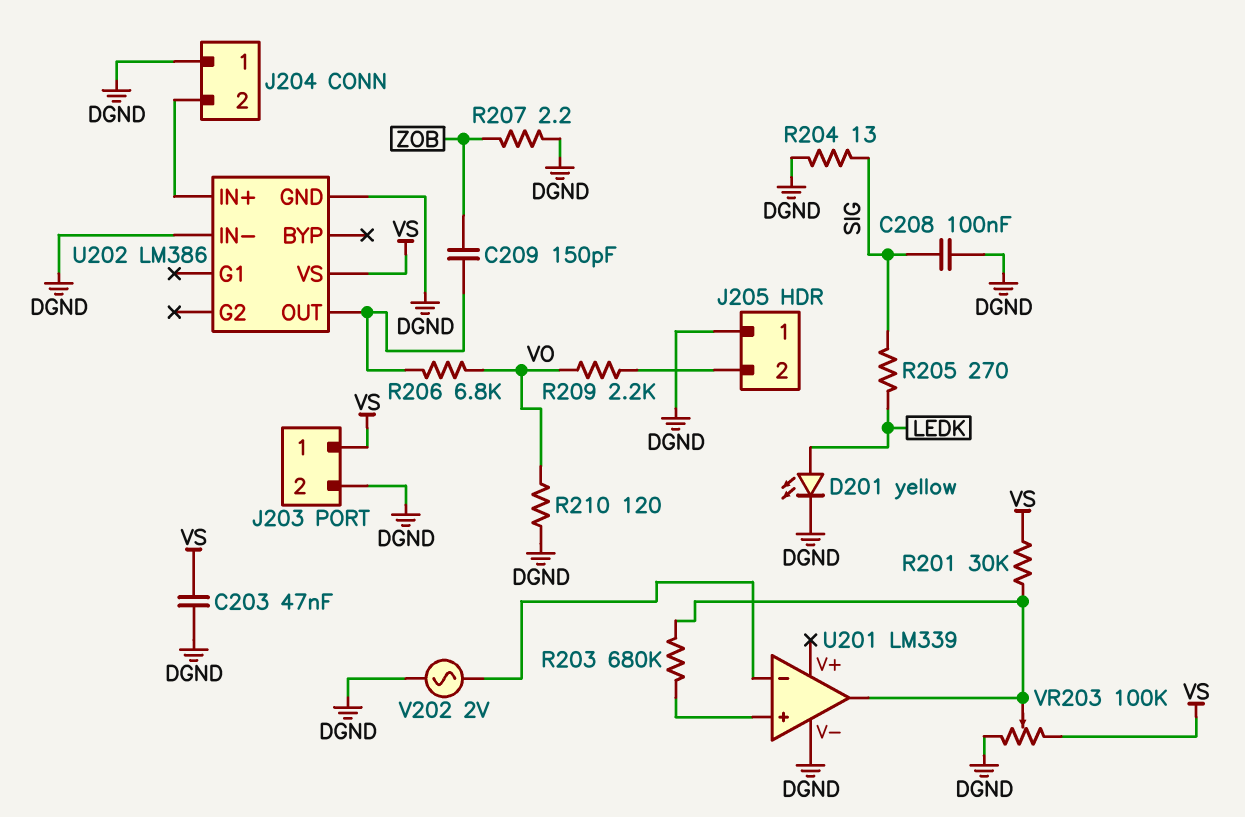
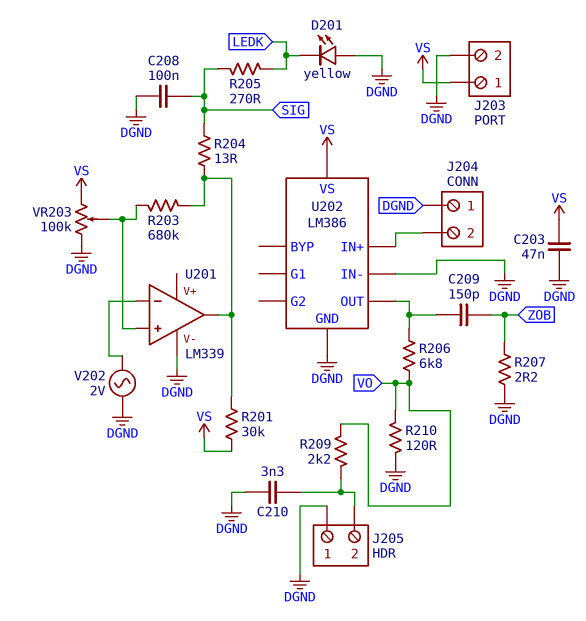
C210: none -> 3.3nF (DGND, J205/2)
D201: LED yellow (A LEDK, K DGND) -> LED yellow (A DGND, K LEDK)
R204: 13 (DGND, SIG) -> 13 (SIG, U201/out)
VR203: 100k (DGND, VS, wiper U201/out) -> 100k (DGND, VS, wiper U201/in+)

